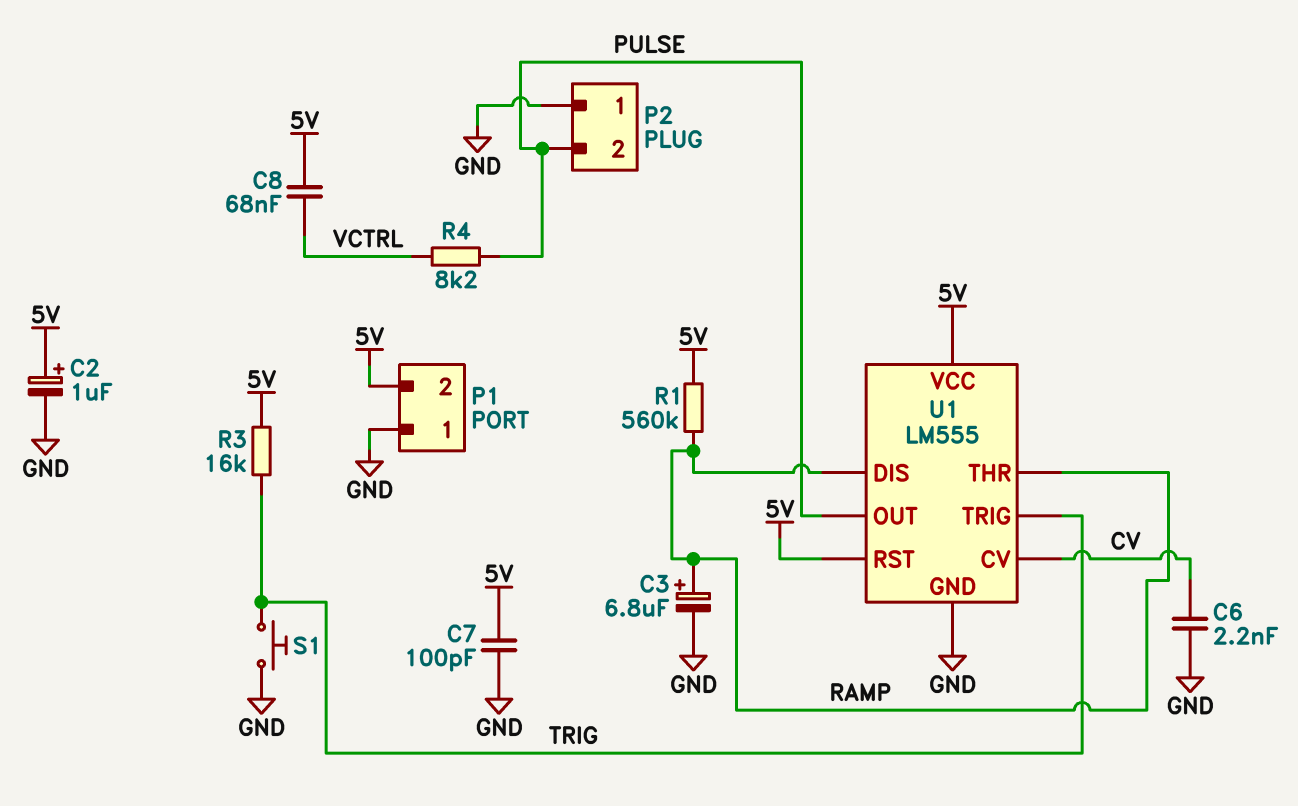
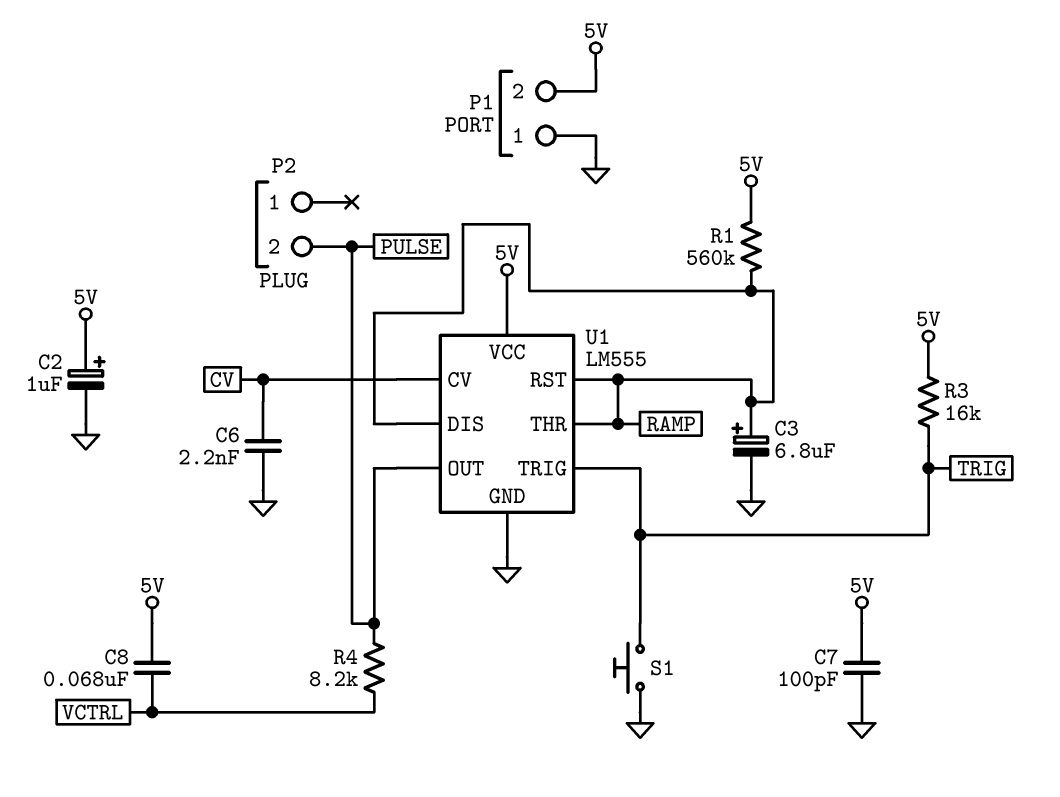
P2 pin 1: GND -> none
U1 pin RST: 5V -> RAMP

